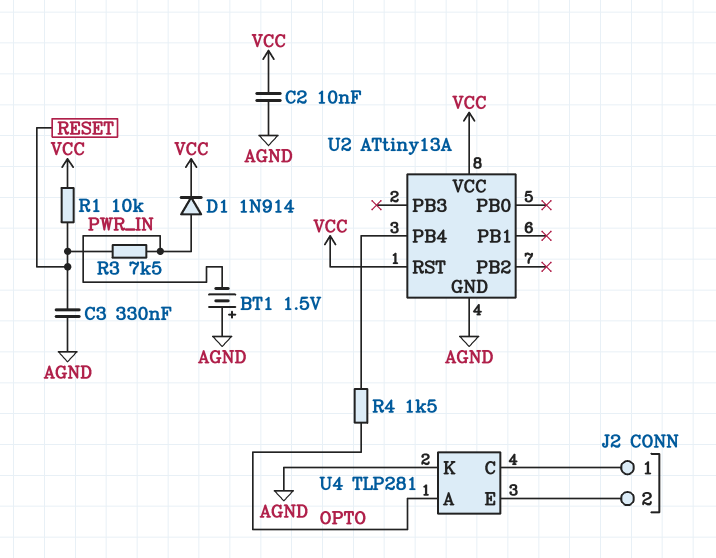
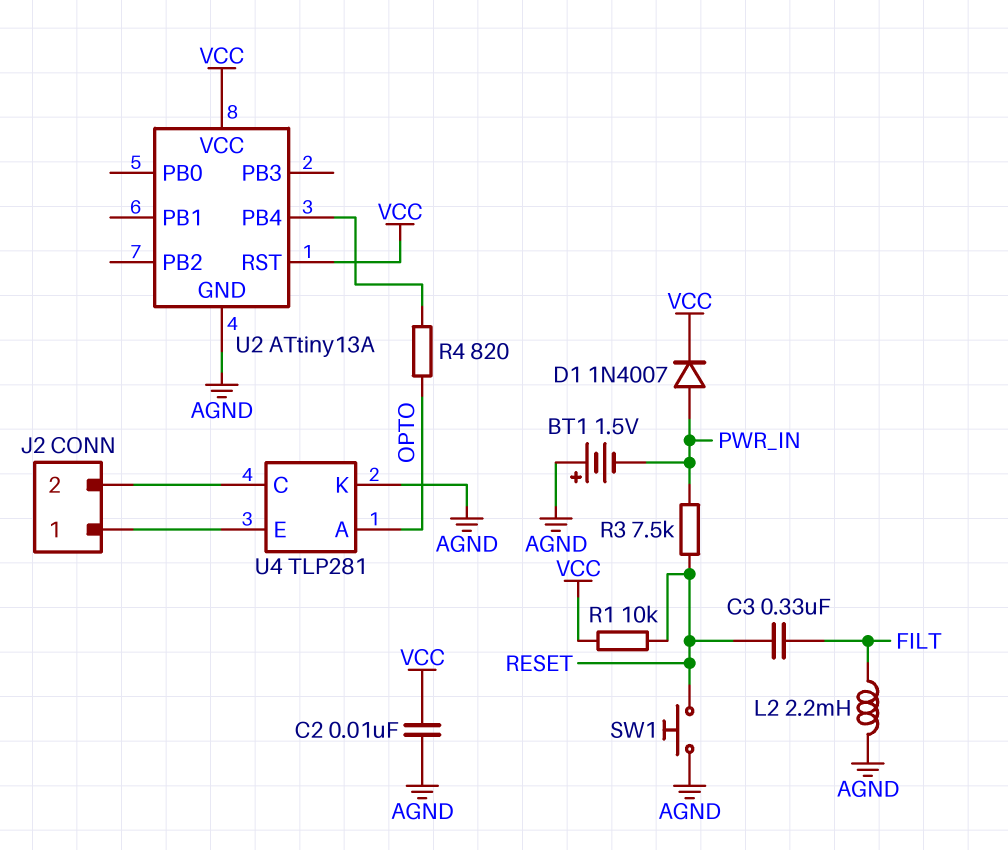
C3: 330nF (AGND, RESET) -> 330nF (FILT, RESET)
D1: diode 1N914 (A PWR_IN, K VCC) -> diode 1N4007 (A PWR_IN, K VCC)
L2: none -> 2.2mH (AGND, FILT)
R4: 1.5k (OPTO, U2/PB4) -> 820 (OPTO, U2/PB4)
SW1: none -> button (AGND, RESET)
U4 pin C: J2/1 -> J2/2
U4 pin E: J2/2 -> J2/1

